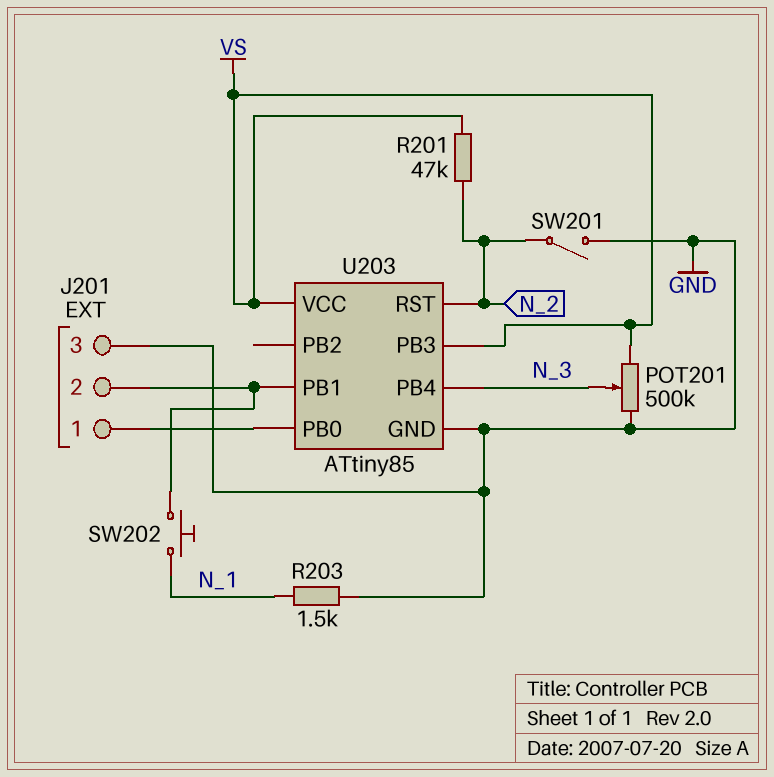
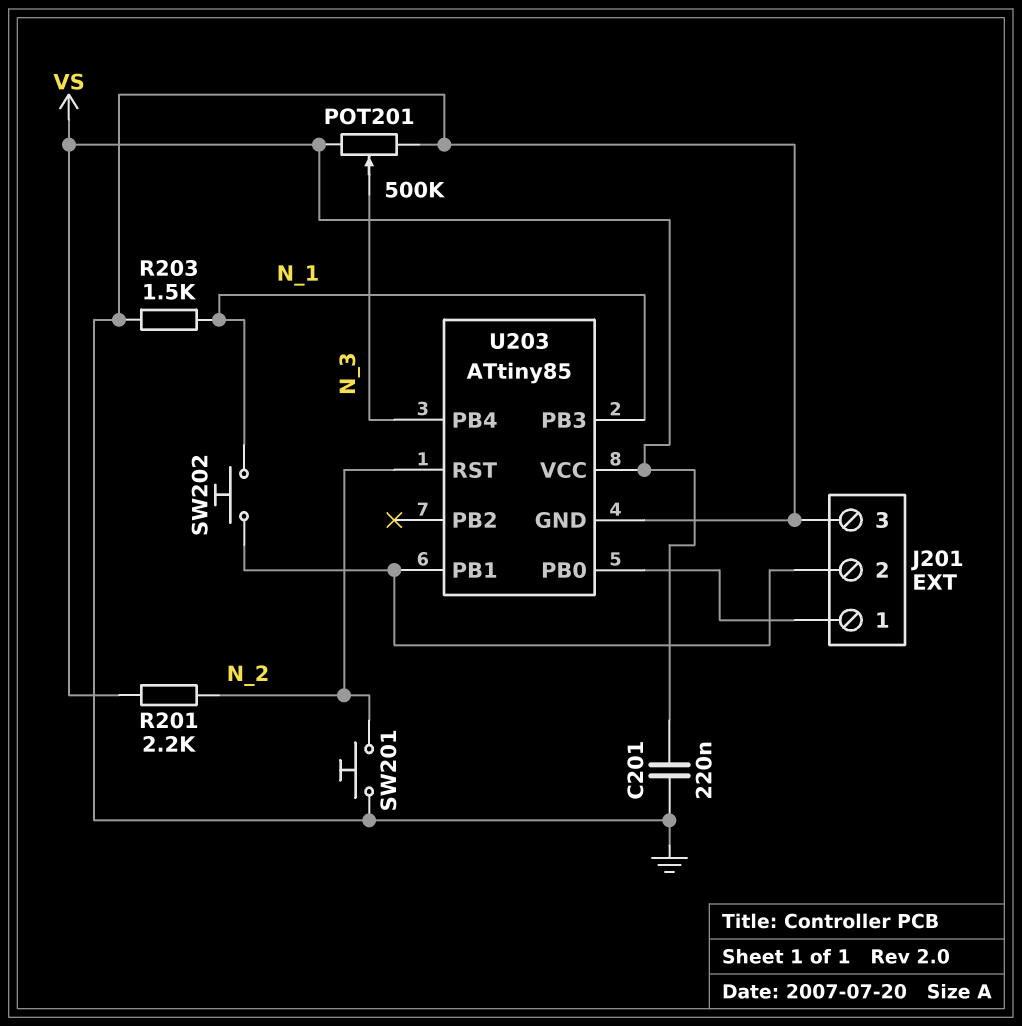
C201: none -> 220nF (GND, VS)
R201: 47k (N_2, VS) -> 2.2k (N_2, VS)
SW201: switch (GND, N_2) -> button (GND, N_2)
U203 pin PB3: VS -> N_1

